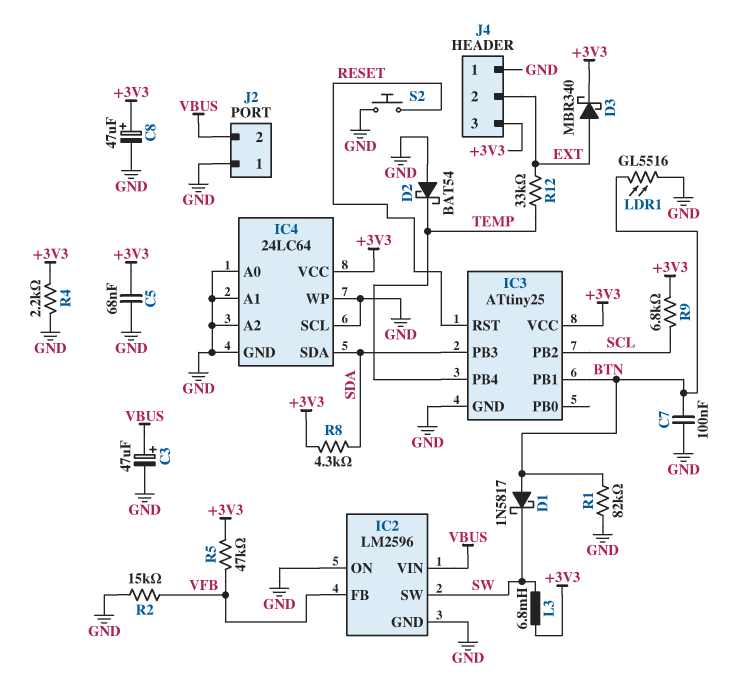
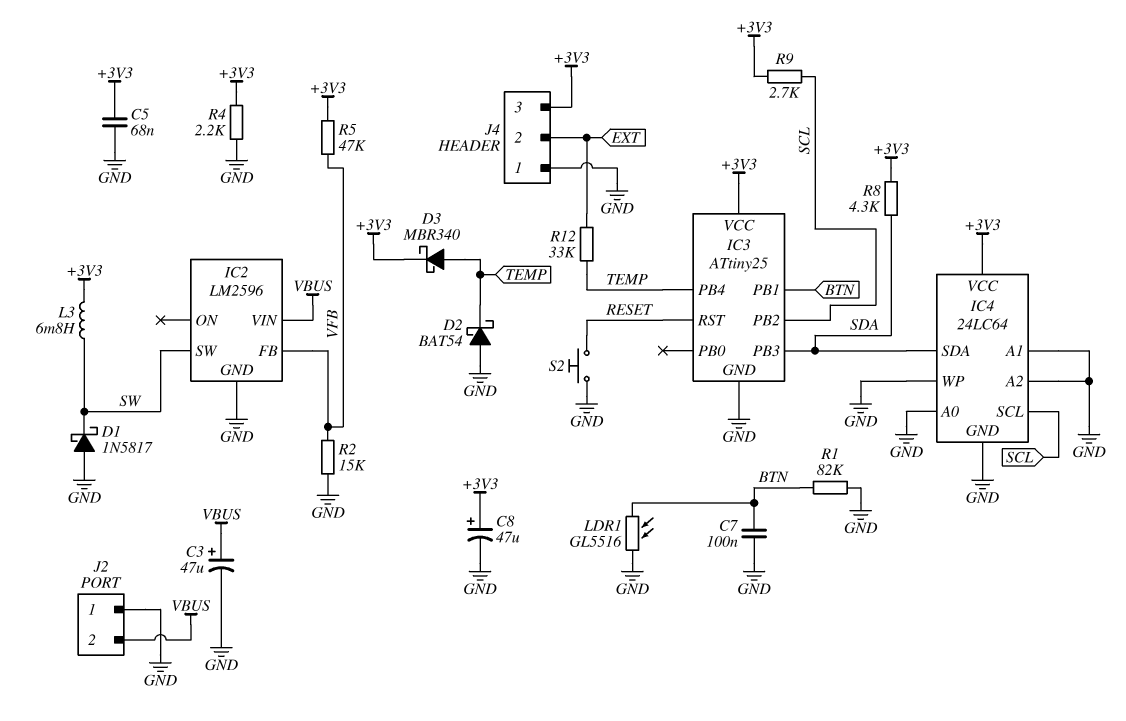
D1: schottky 1N5817 (A BTN, K SW) -> schottky 1N5817 (A GND, K SW)
D3: schottky MBR340 (A EXT, K +3V3) -> schottky MBR340 (A TEMP, K +3V3)
IC2 pin ON: GND -> none
IC4 pin SCL: GND -> SCL
R9: 6.8k (+3V3, SCL) -> 2.7k (+3V3, SCL)

